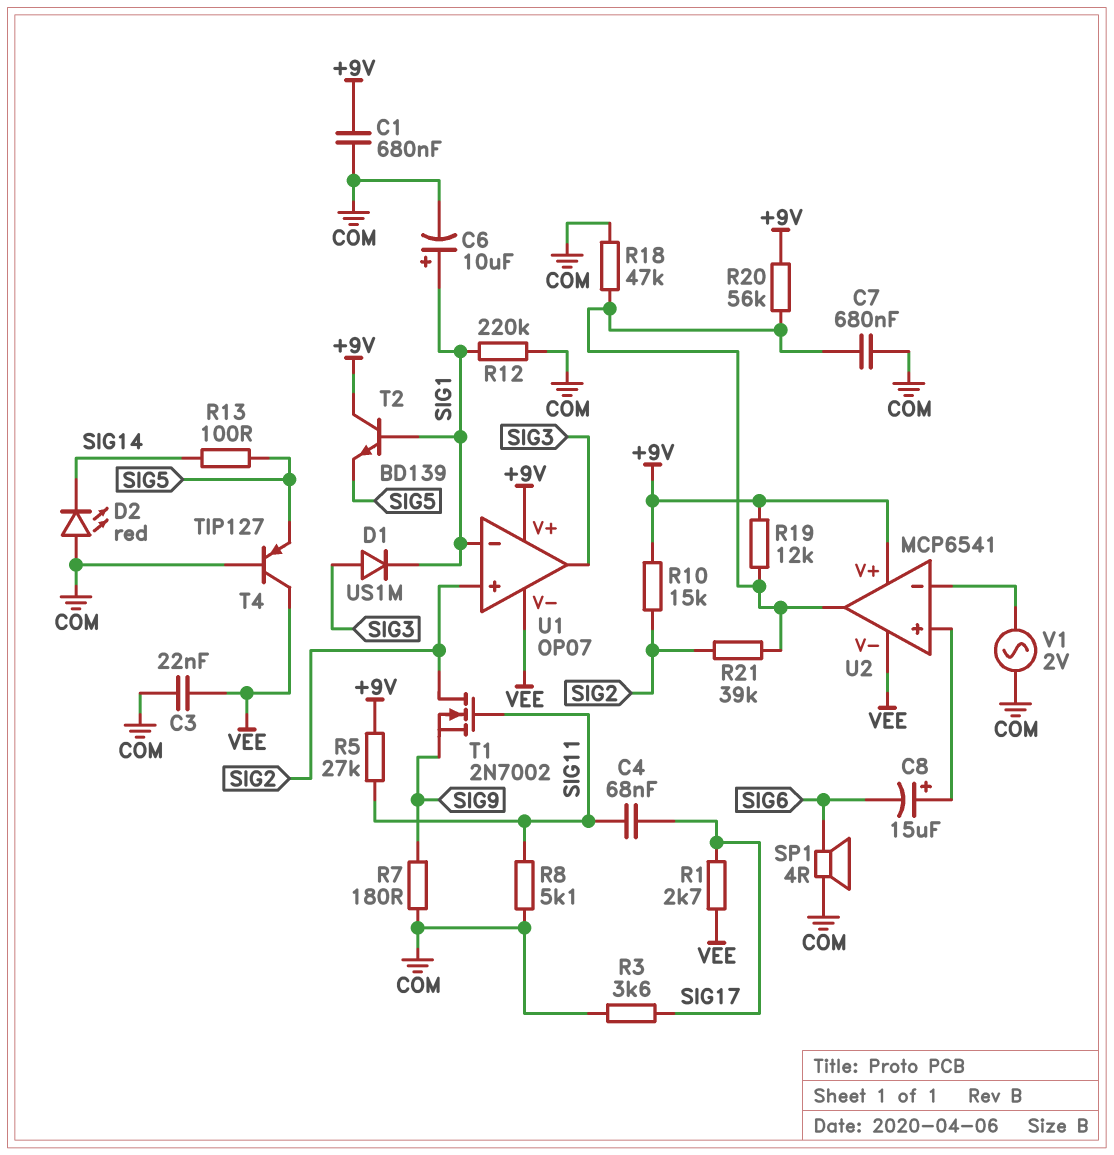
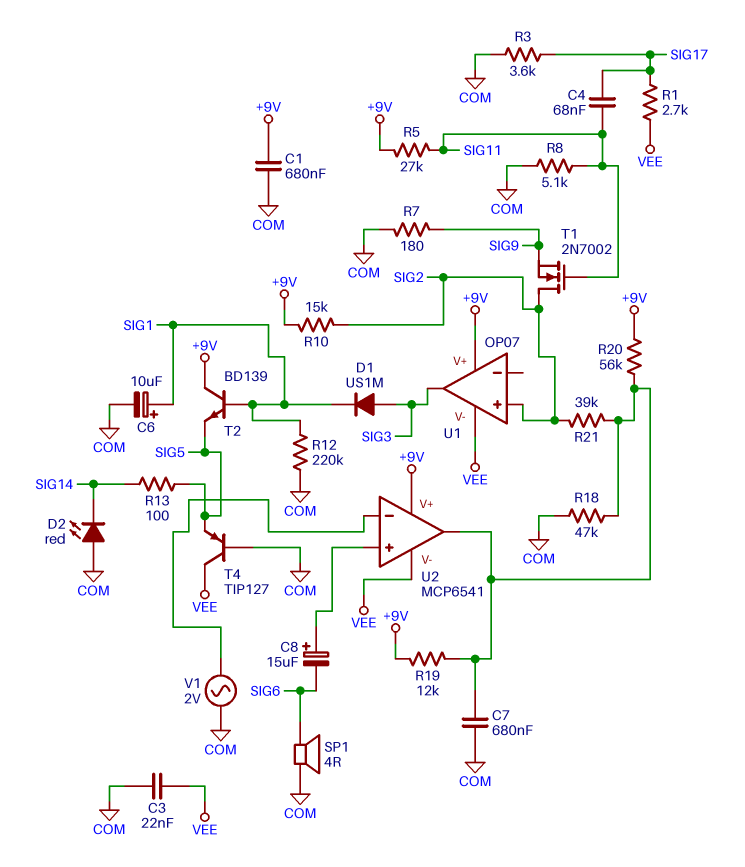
U1 pin in-: SIG1 -> none

